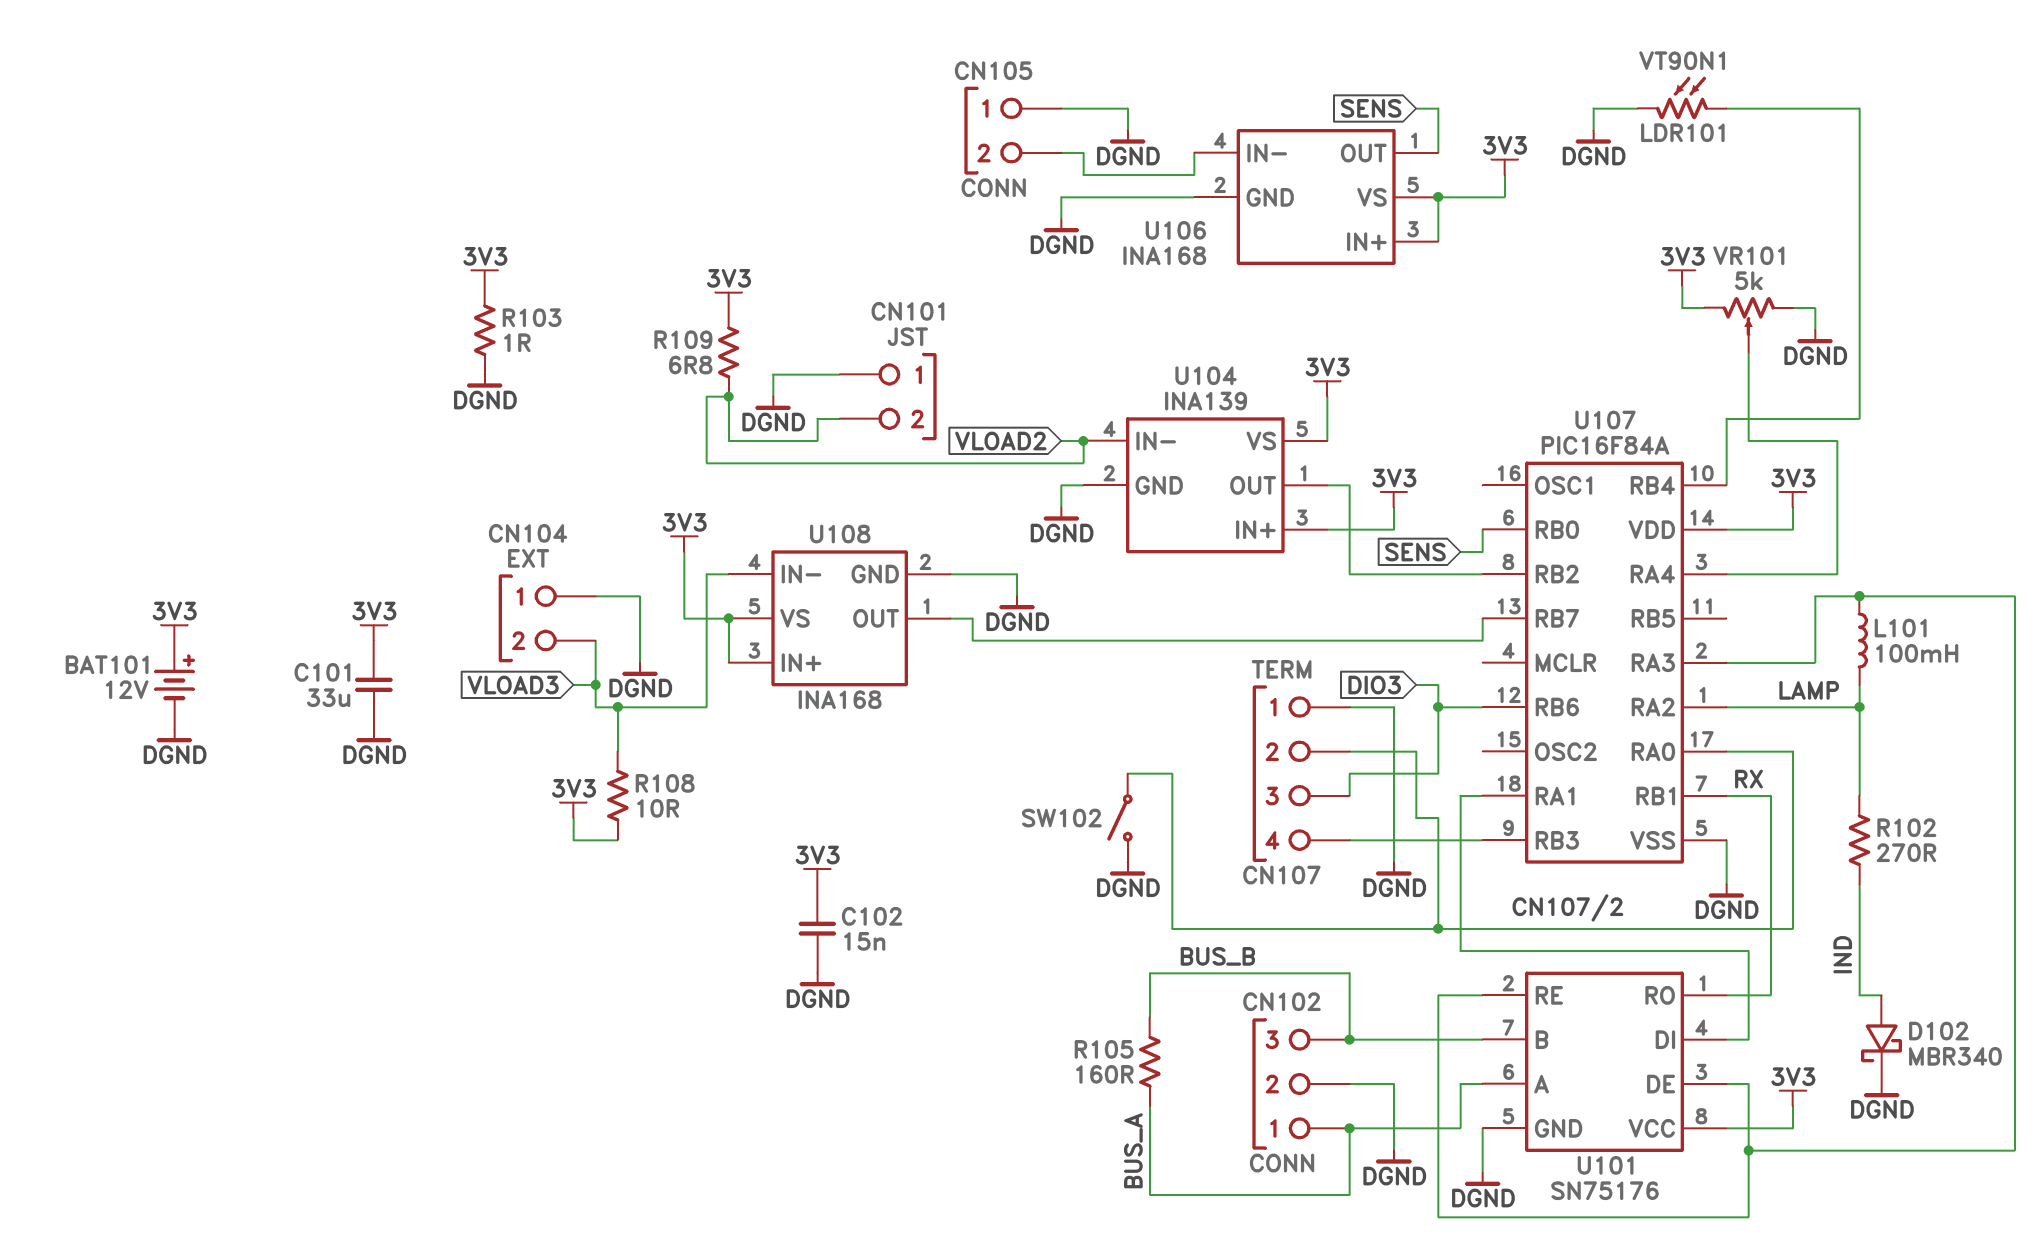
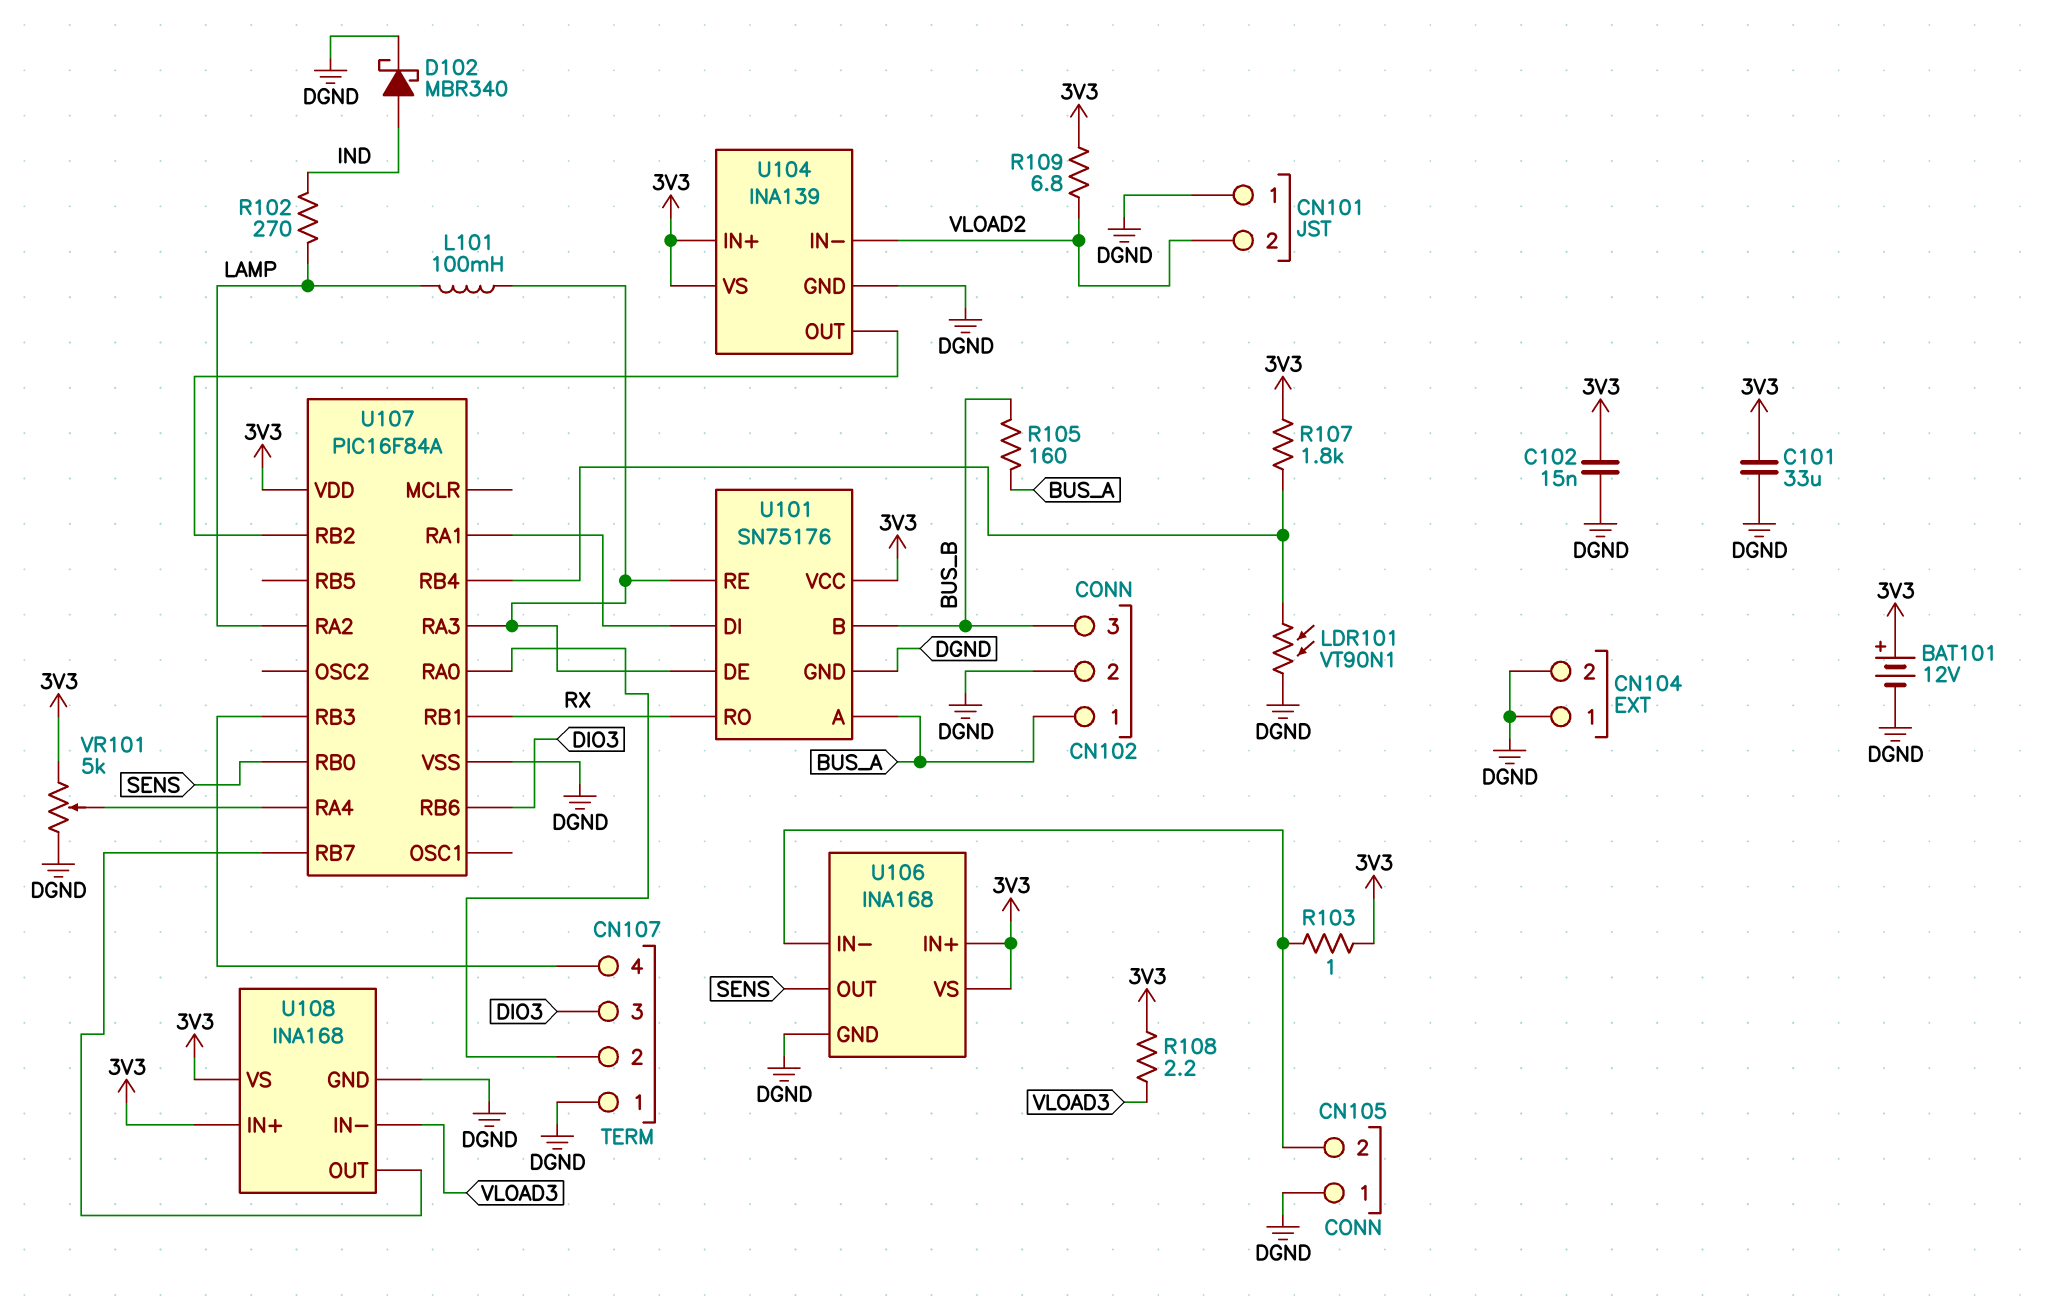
CN104 pin 2: VLOAD3 -> DGND
R103: 1 (3V3, DGND) -> 1 (3V3, CN105/2)
R107: none -> 1.8k (3V3, U107/RB4)
R108: 10 (3V3, VLOAD3) -> 2.2 (3V3, VLOAD3)
SW102: switch (CN107/2, DGND) -> none

